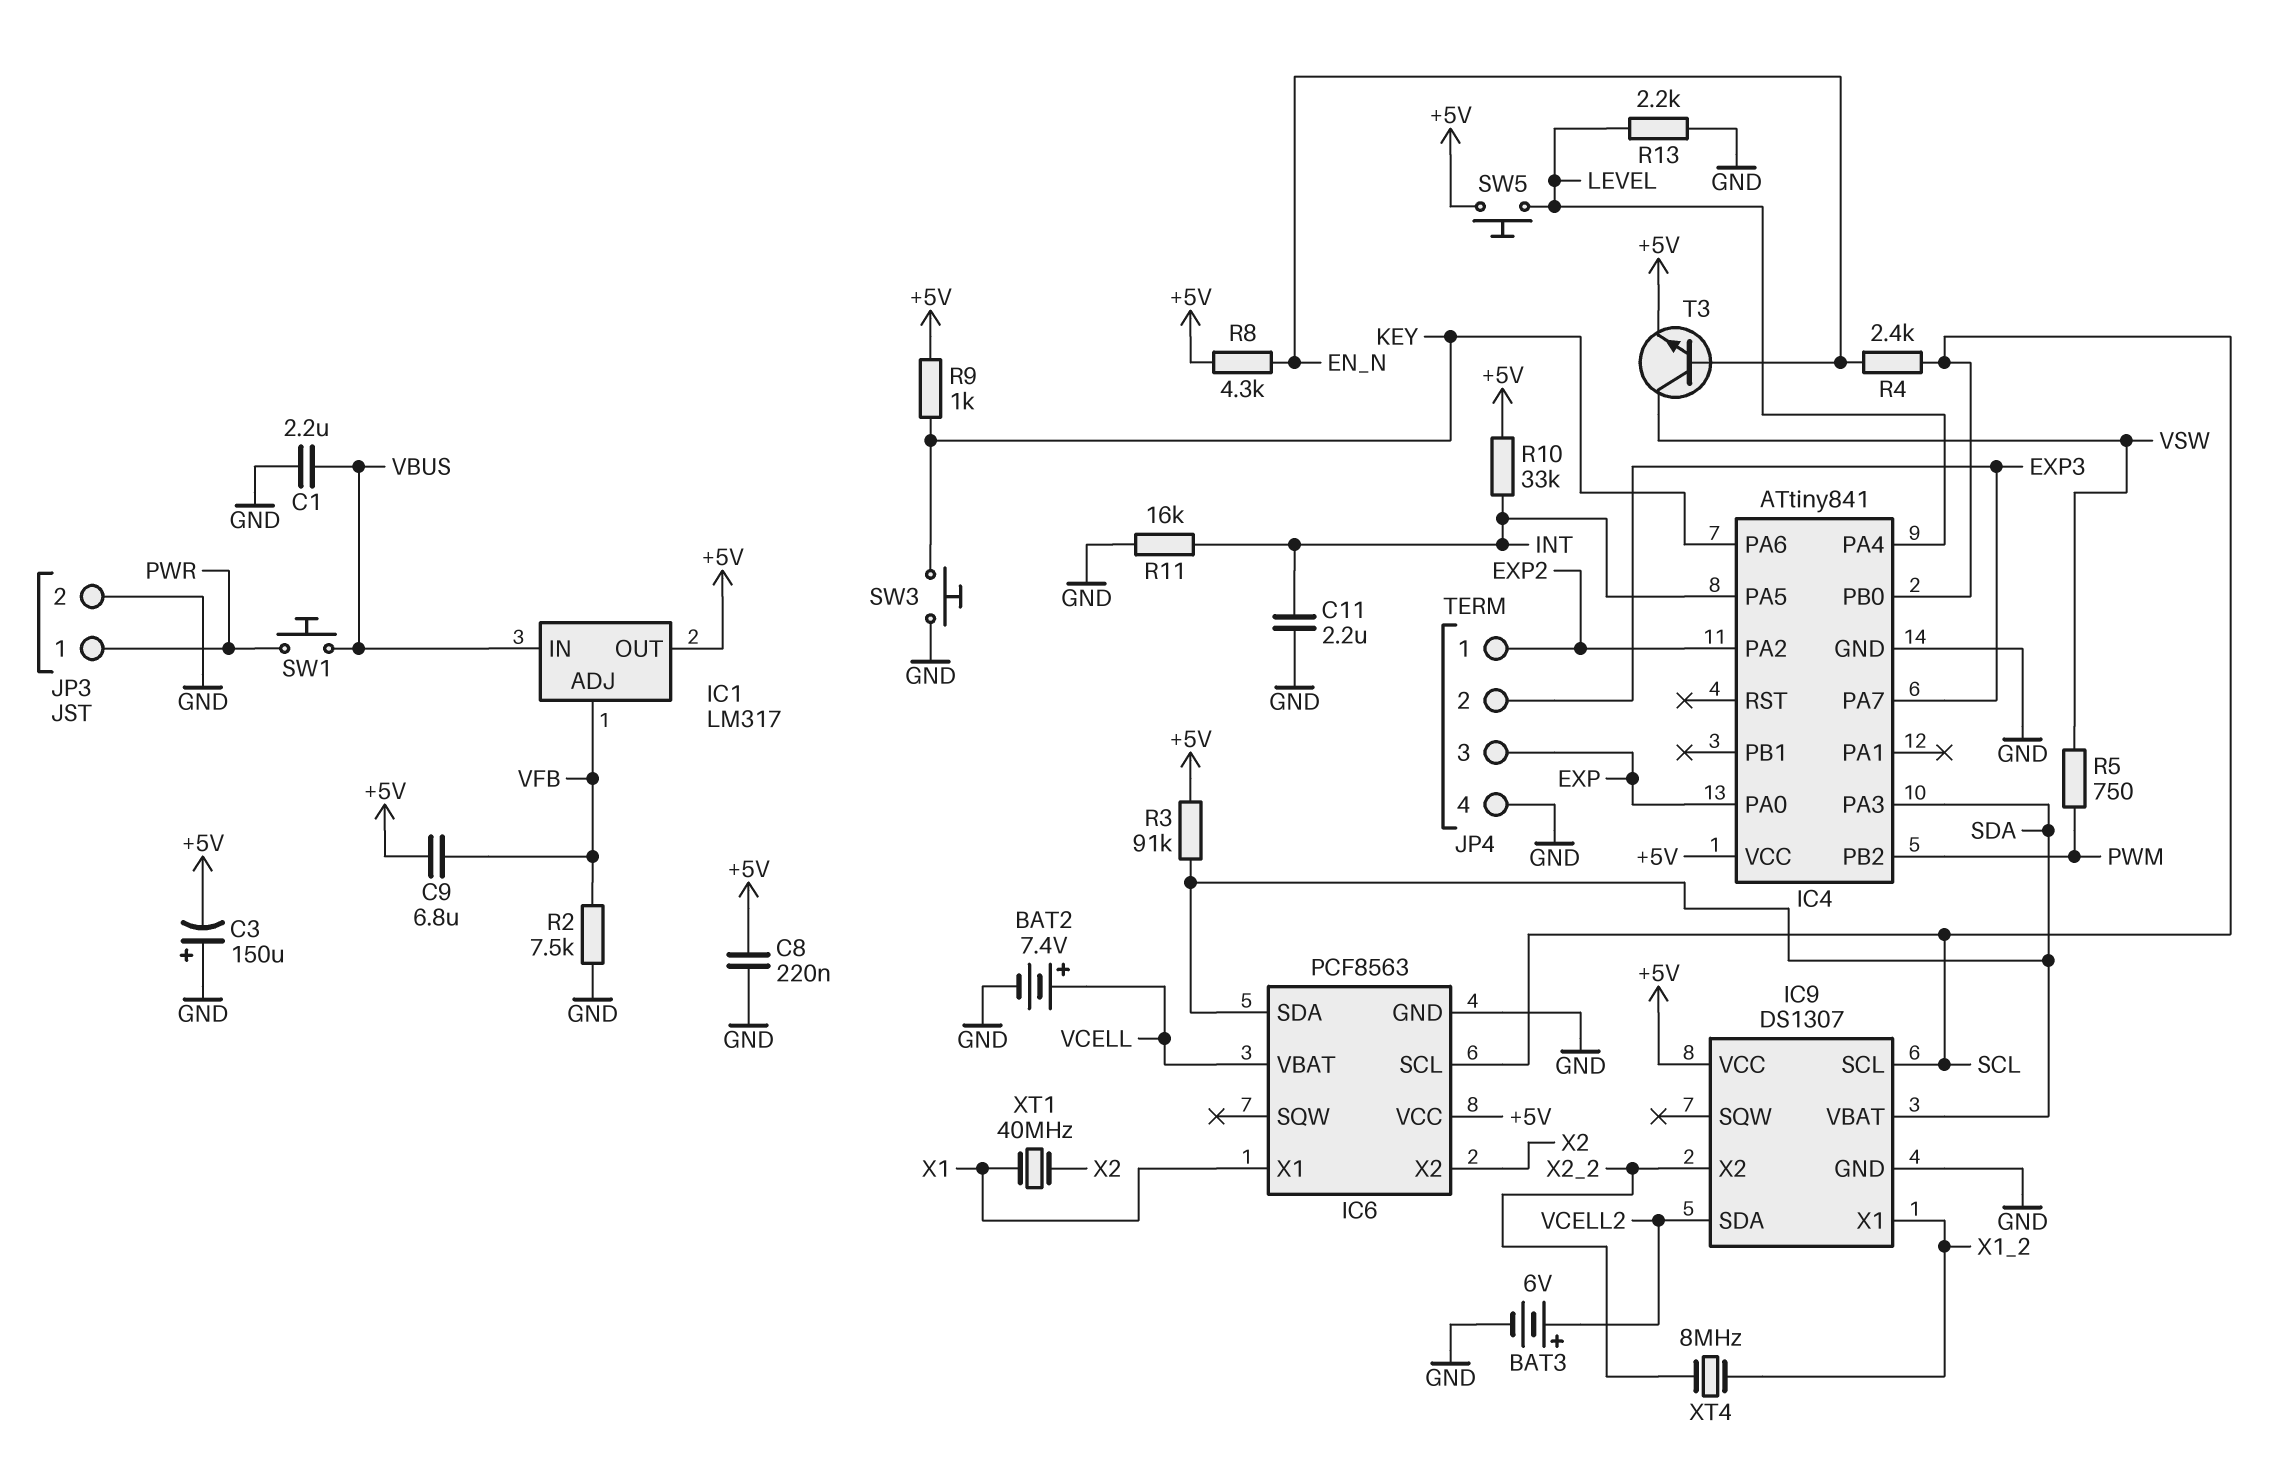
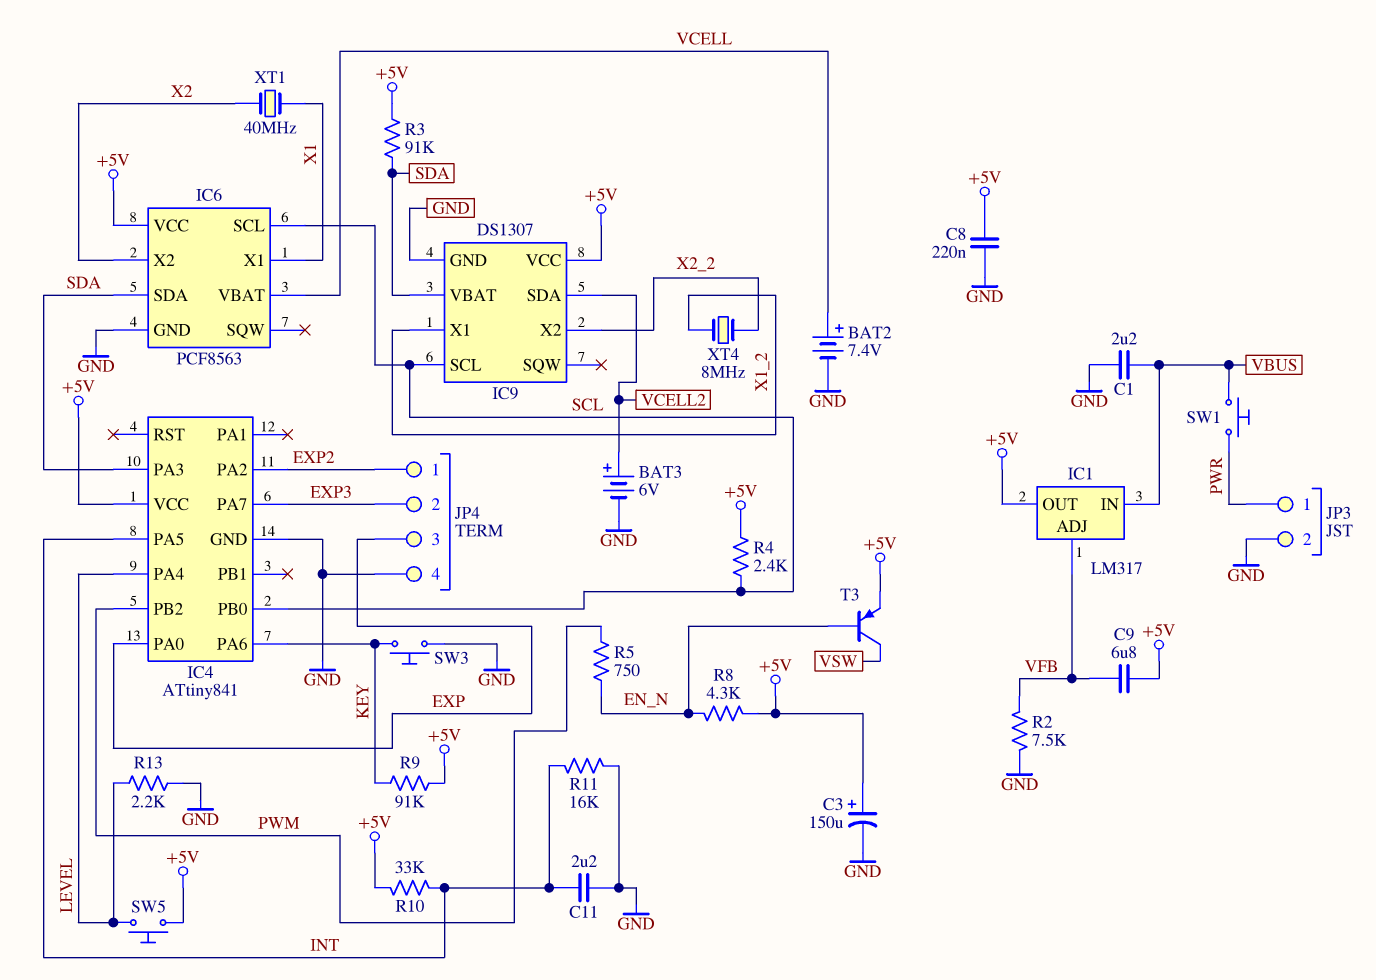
C3: 150uF (plus GND, minus +5V) -> 150uF (plus +5V, minus GND)
R4: 2.4k (EN_N, SCL) -> 2.4k (+5V, SCL)
R5: 750 (PWM, VSW) -> 750 (EN_N, PWM)
R9: 1k (+5V, KEY) -> 91k (+5V, KEY)
T3: NPN (B EN_N, C VSW, E +5V) -> PNP (B EN_N, C VSW, E +5V)

